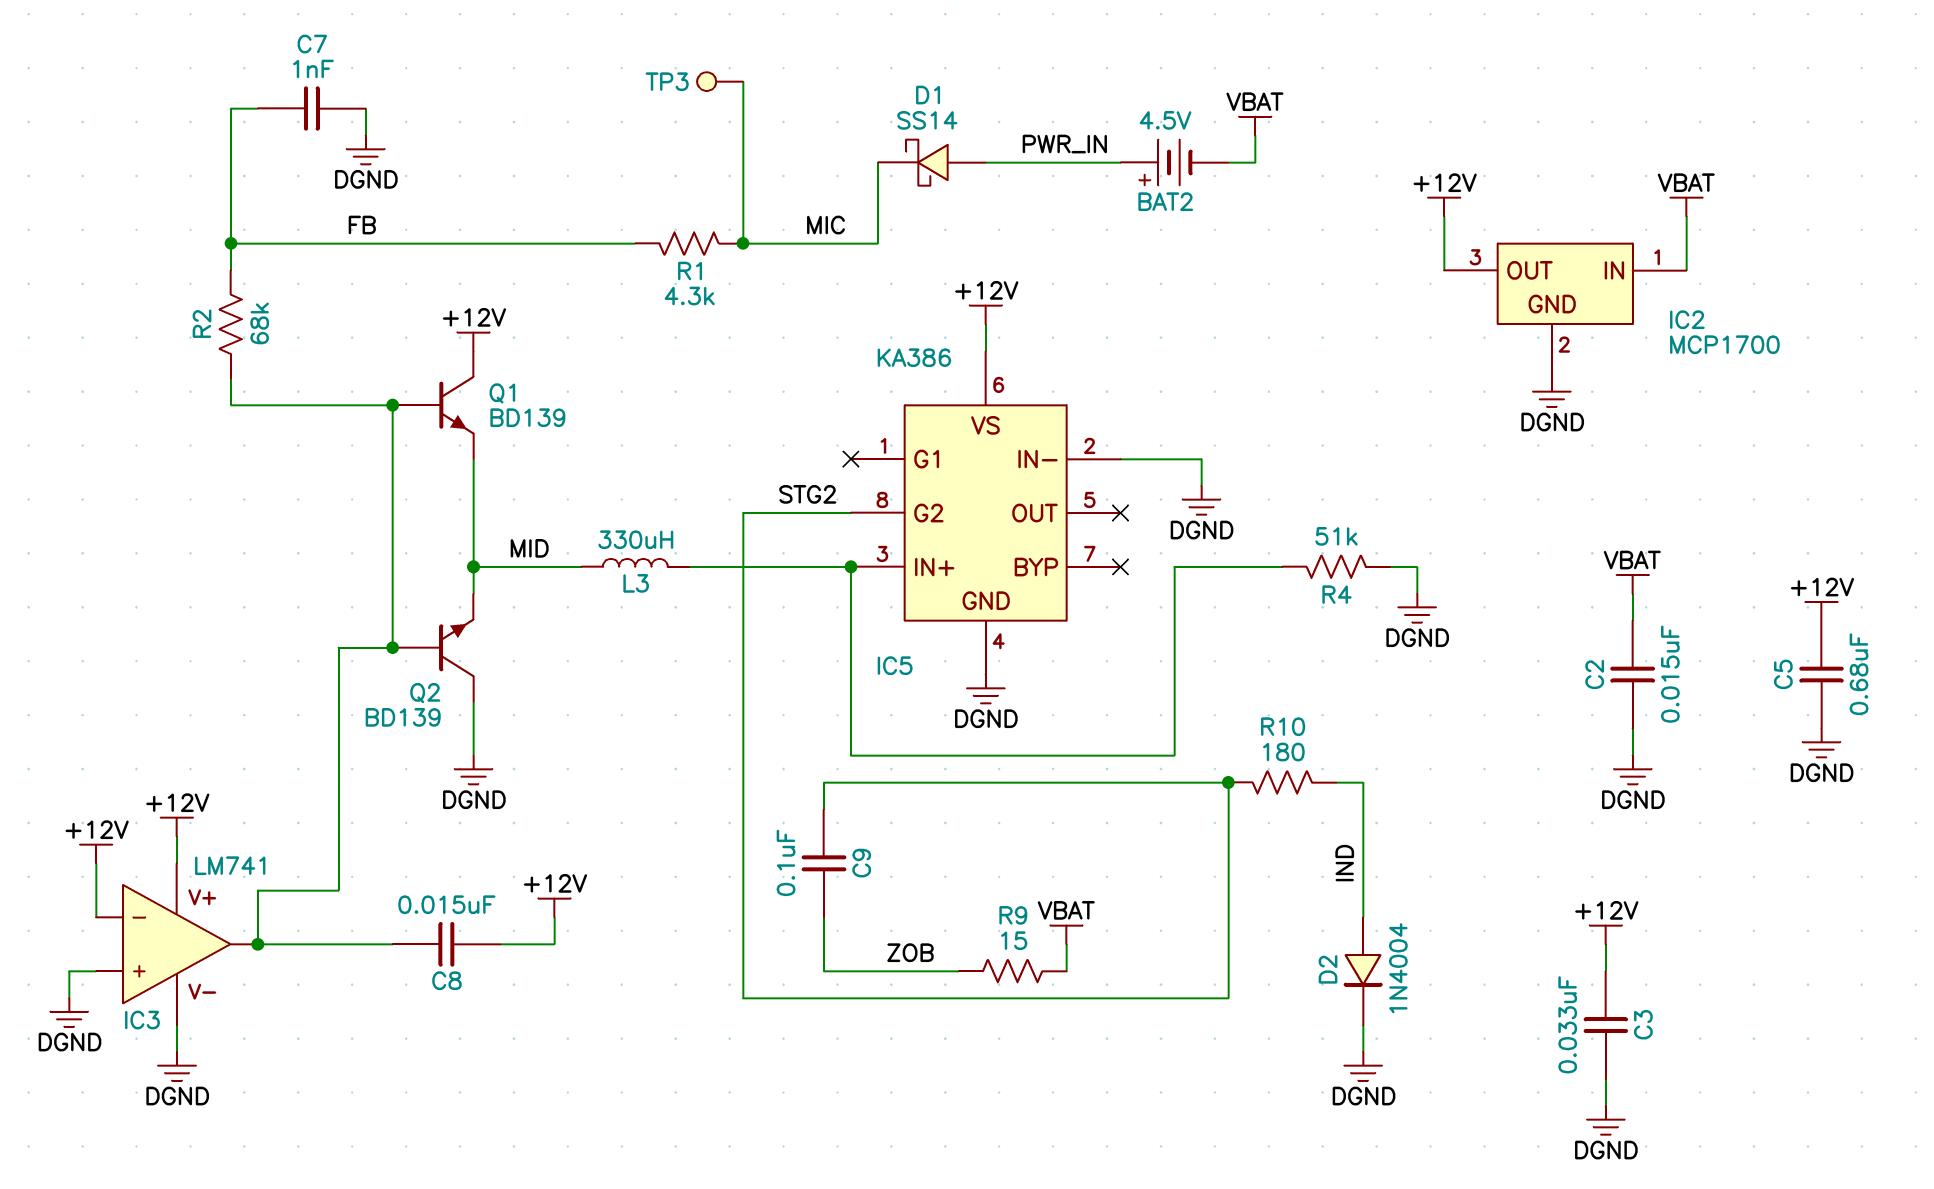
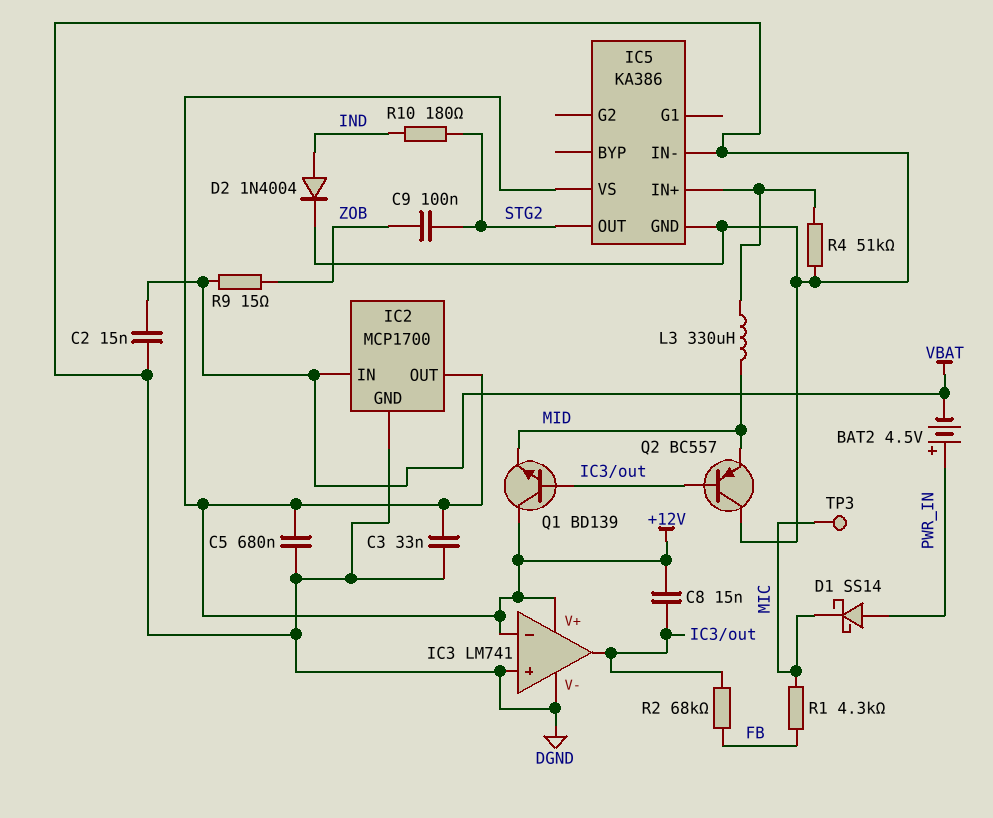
C7: 1nF (DGND, FB) -> none
IC5 pin G2: STG2 -> none
IC5 pin OUT: none -> STG2
Q2: NPN BD139 (B IC3/out, C DGND, E MID) -> PNP BC557 (B IC3/out, C DGND, E MID)

